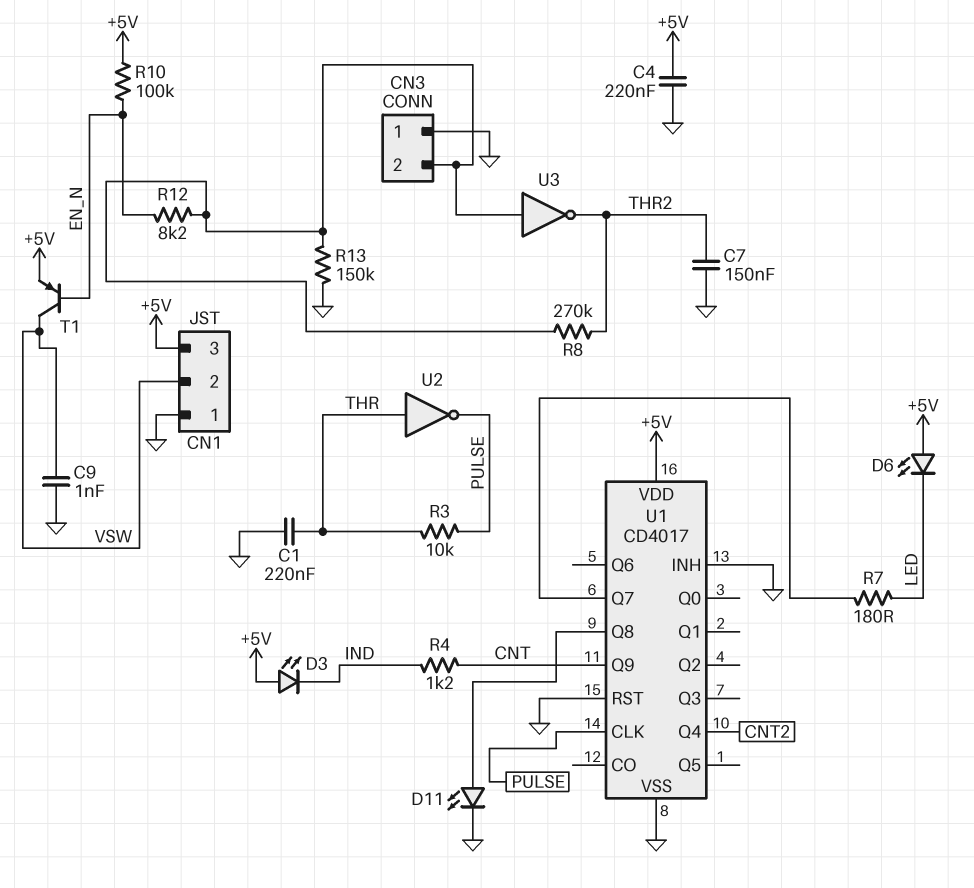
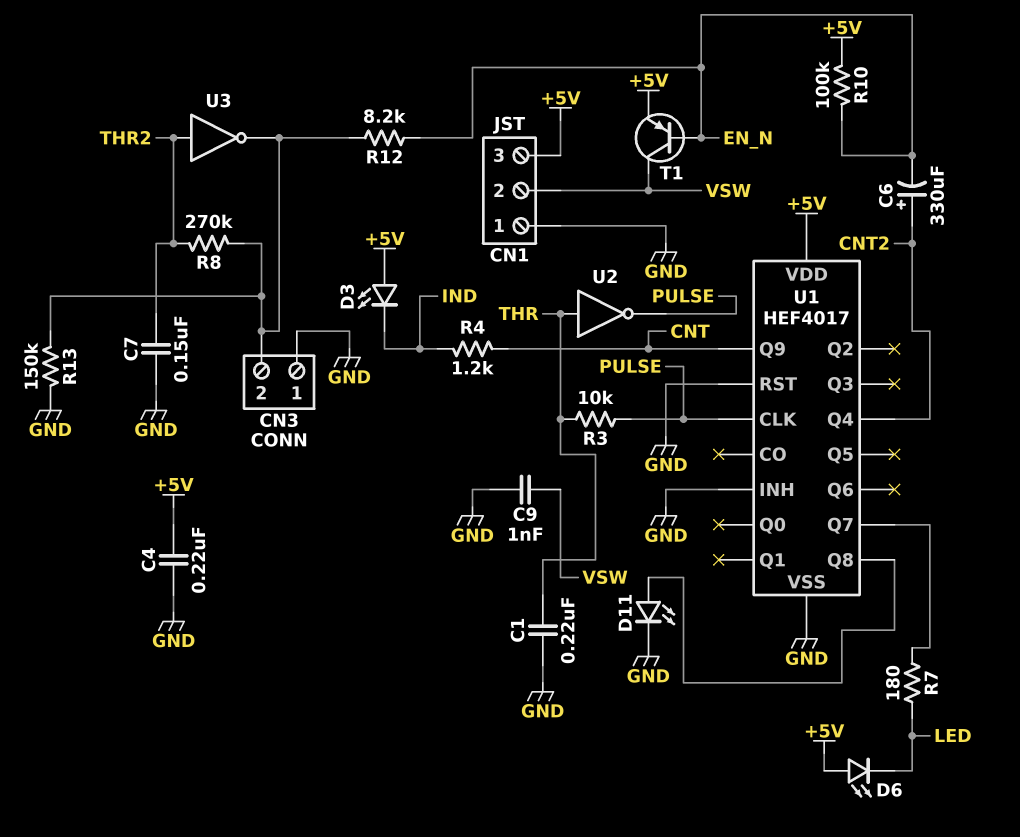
C6: none -> 330uF (plus CNT2, minus EN_N)
U1: CD4017 -> HEF4017
U3: NOT (in CN3/2, out THR2) -> NOT (in THR2, out CN3/2)

